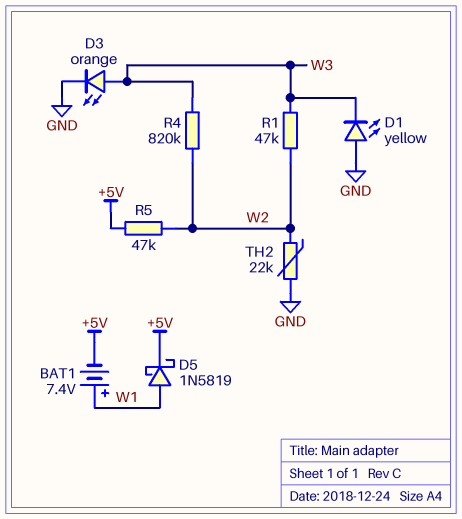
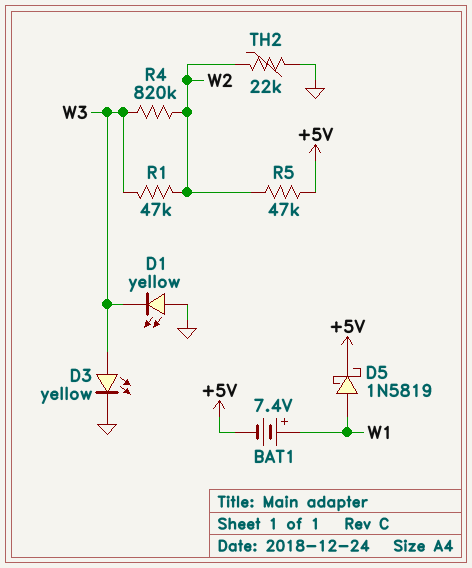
D3: LED orange (A W3, K GND) -> LED yellow (A W3, K GND)

